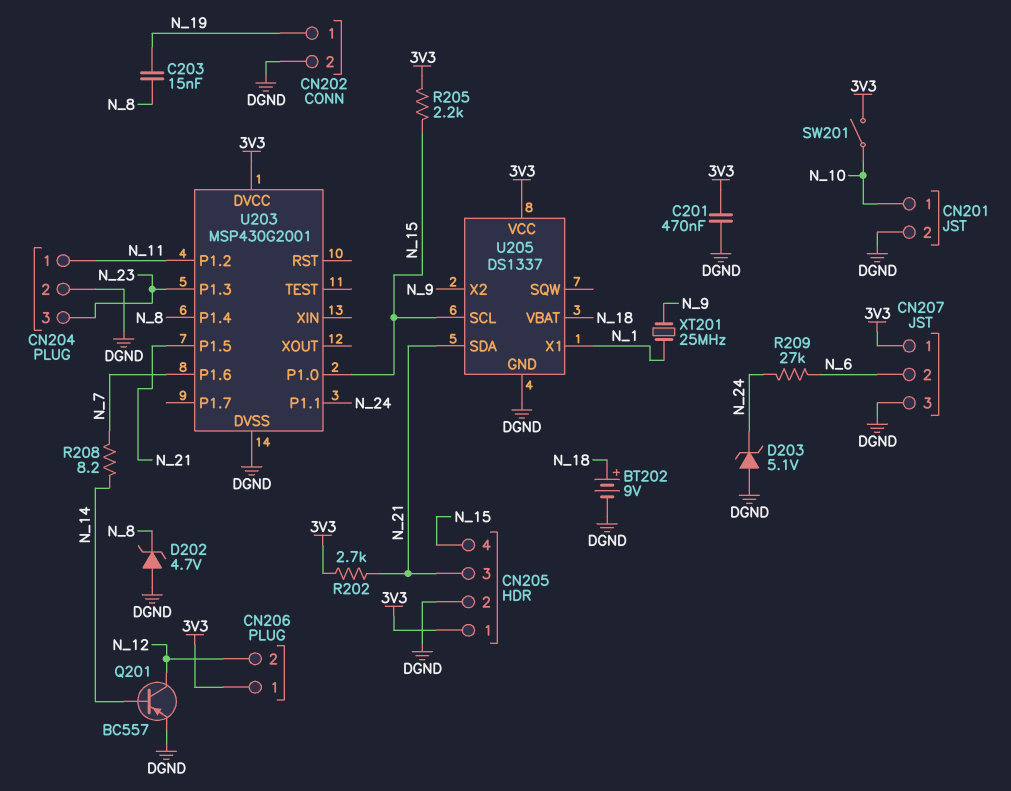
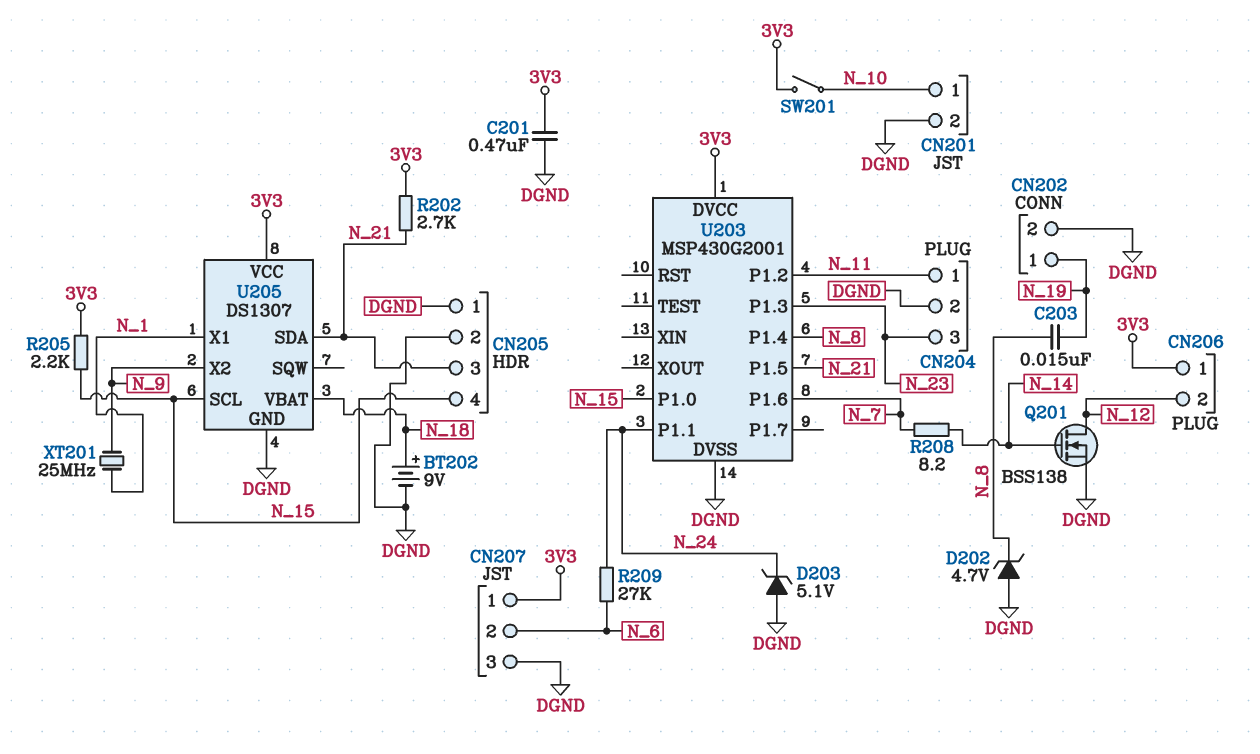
CN205 pin 1: 3V3 -> DGND
Q201: PNP BC557 (B N_14, C N_12, E DGND) -> NMOS BSS138 (G N_14, D N_12, S DGND)
U205: DS1337 -> DS1307

